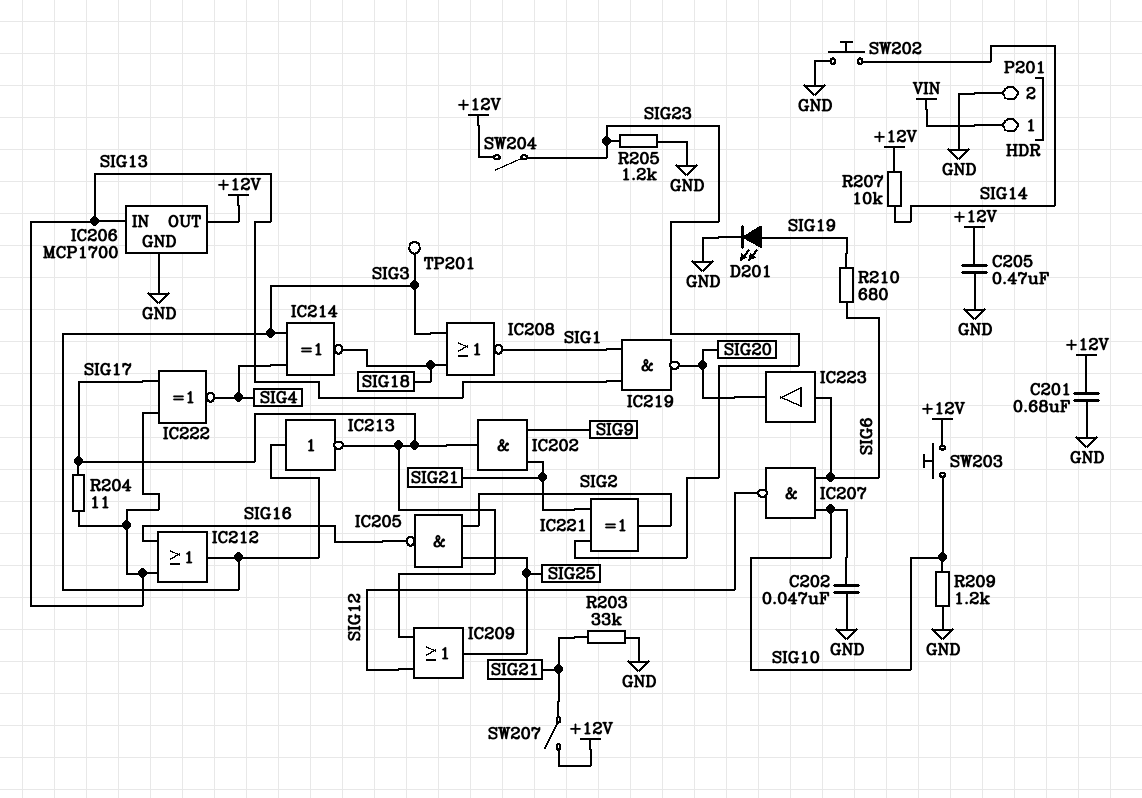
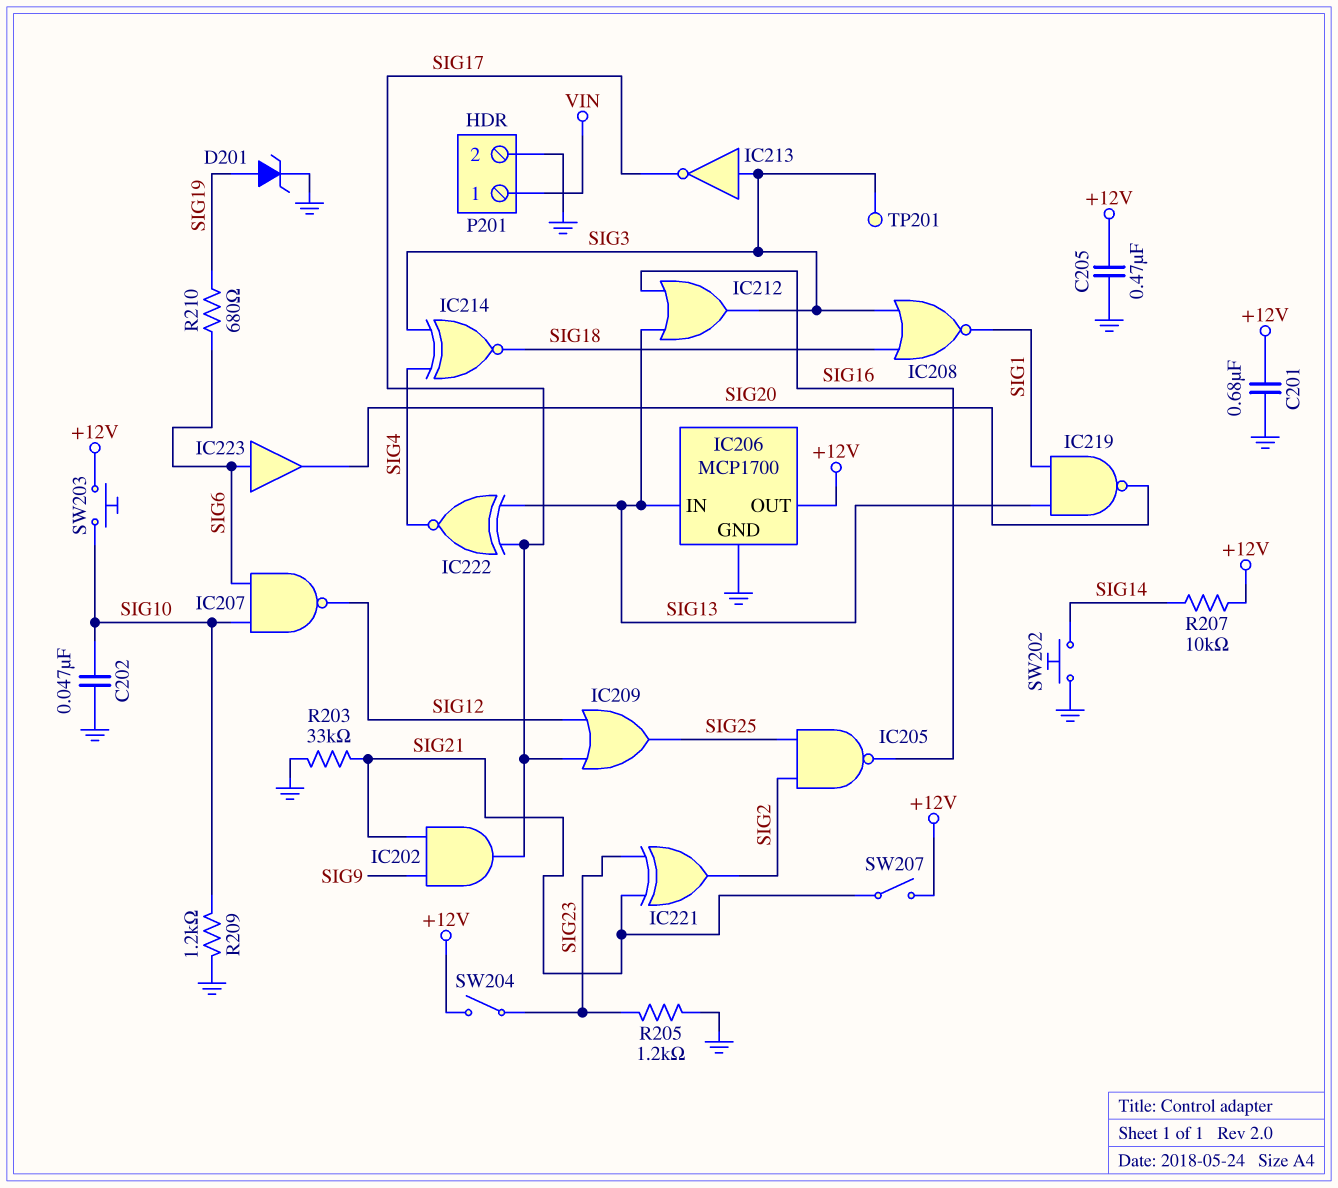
D201: LED (A SIG19, K GND) -> zener (A SIG19, K GND)
R204: 11 (SIG13, SIG17) -> none

